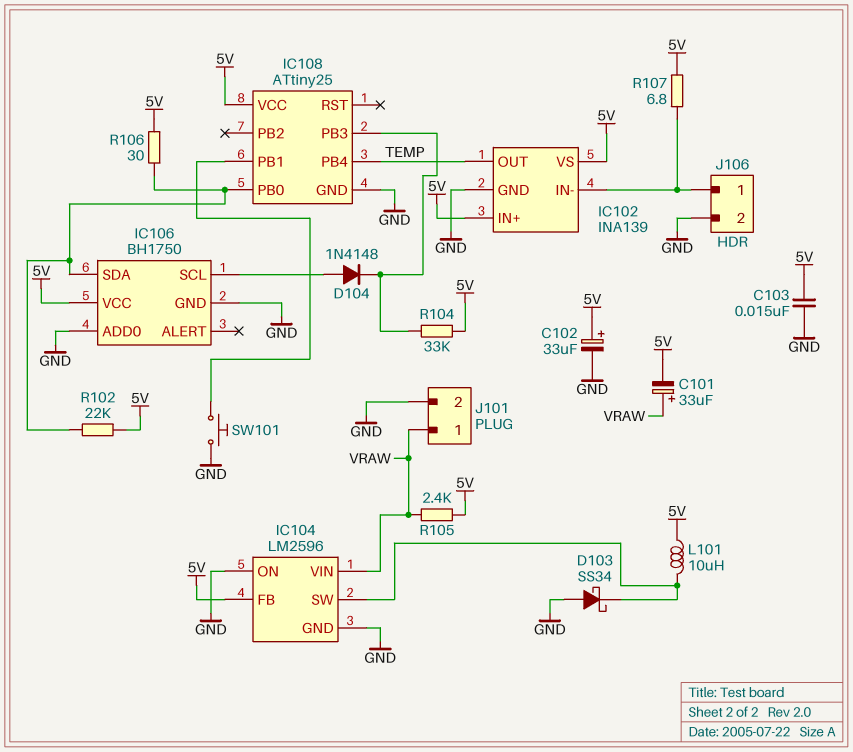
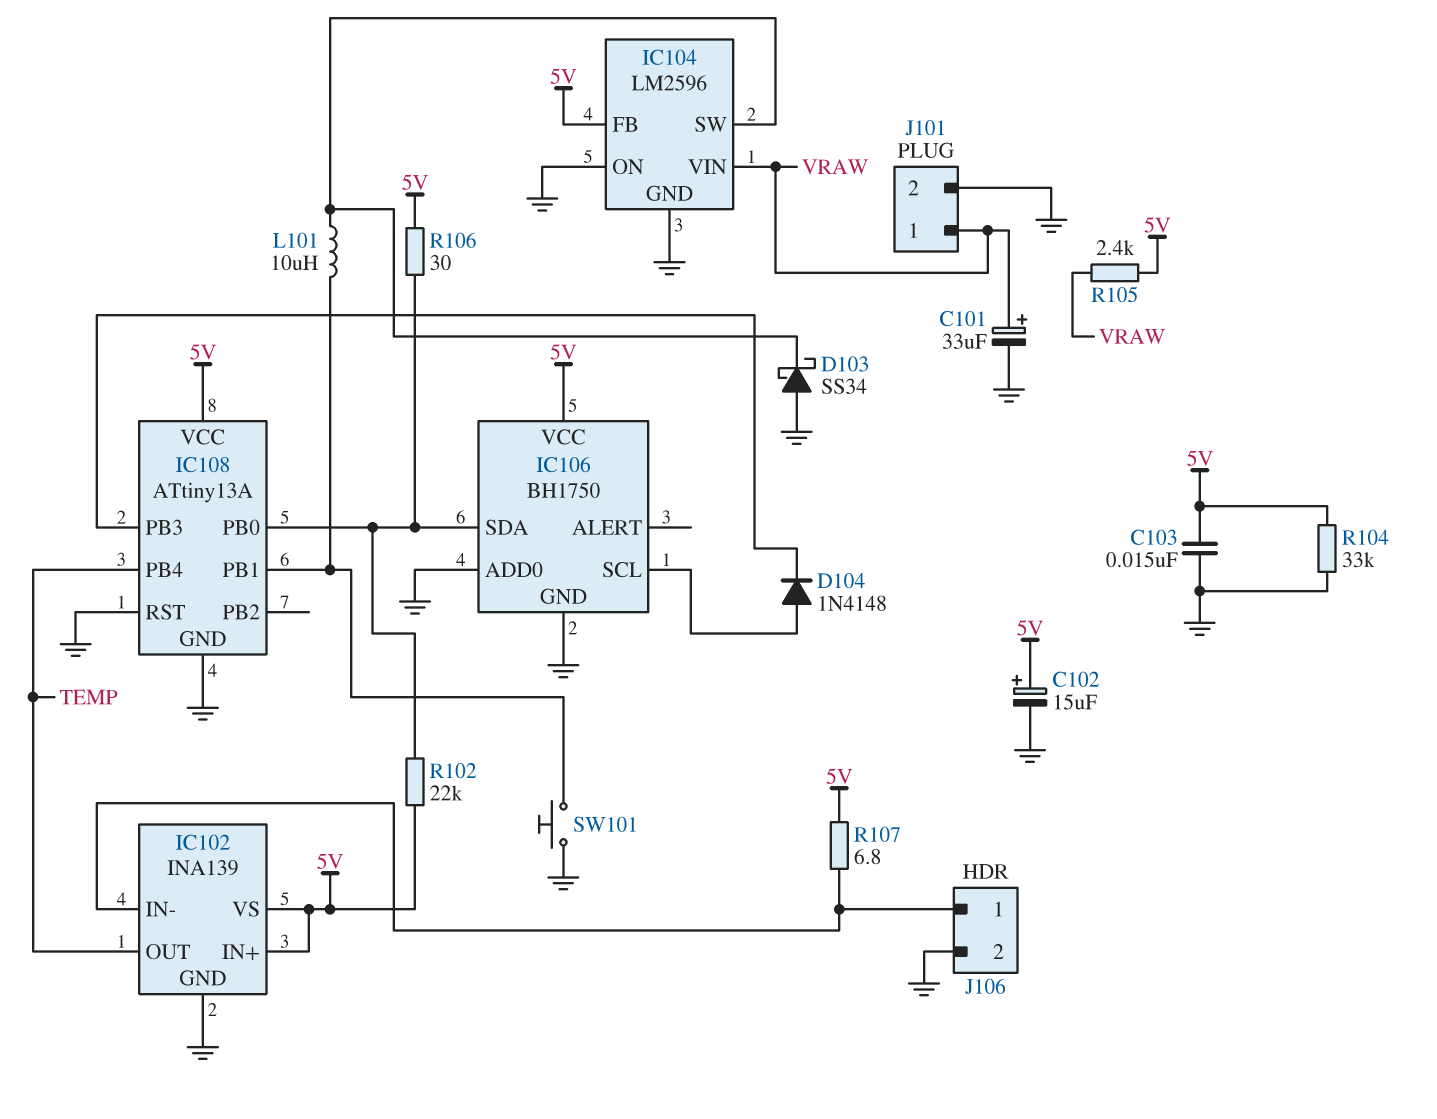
C101: 33uF (plus VRAW, minus 5V) -> 33uF (plus VRAW, minus GND)
C102: 33uF (plus 5V, minus GND) -> 15uF (plus 5V, minus GND)
IC108: ATtiny25 -> ATtiny13A
IC108 pin RST: none -> GND
L101: 10uH (5V, IC104/SW) -> 10uH (IC104/SW, IC108/PB1)
R104: 33k (5V, IC108/PB3) -> 33k (5V, GND)

